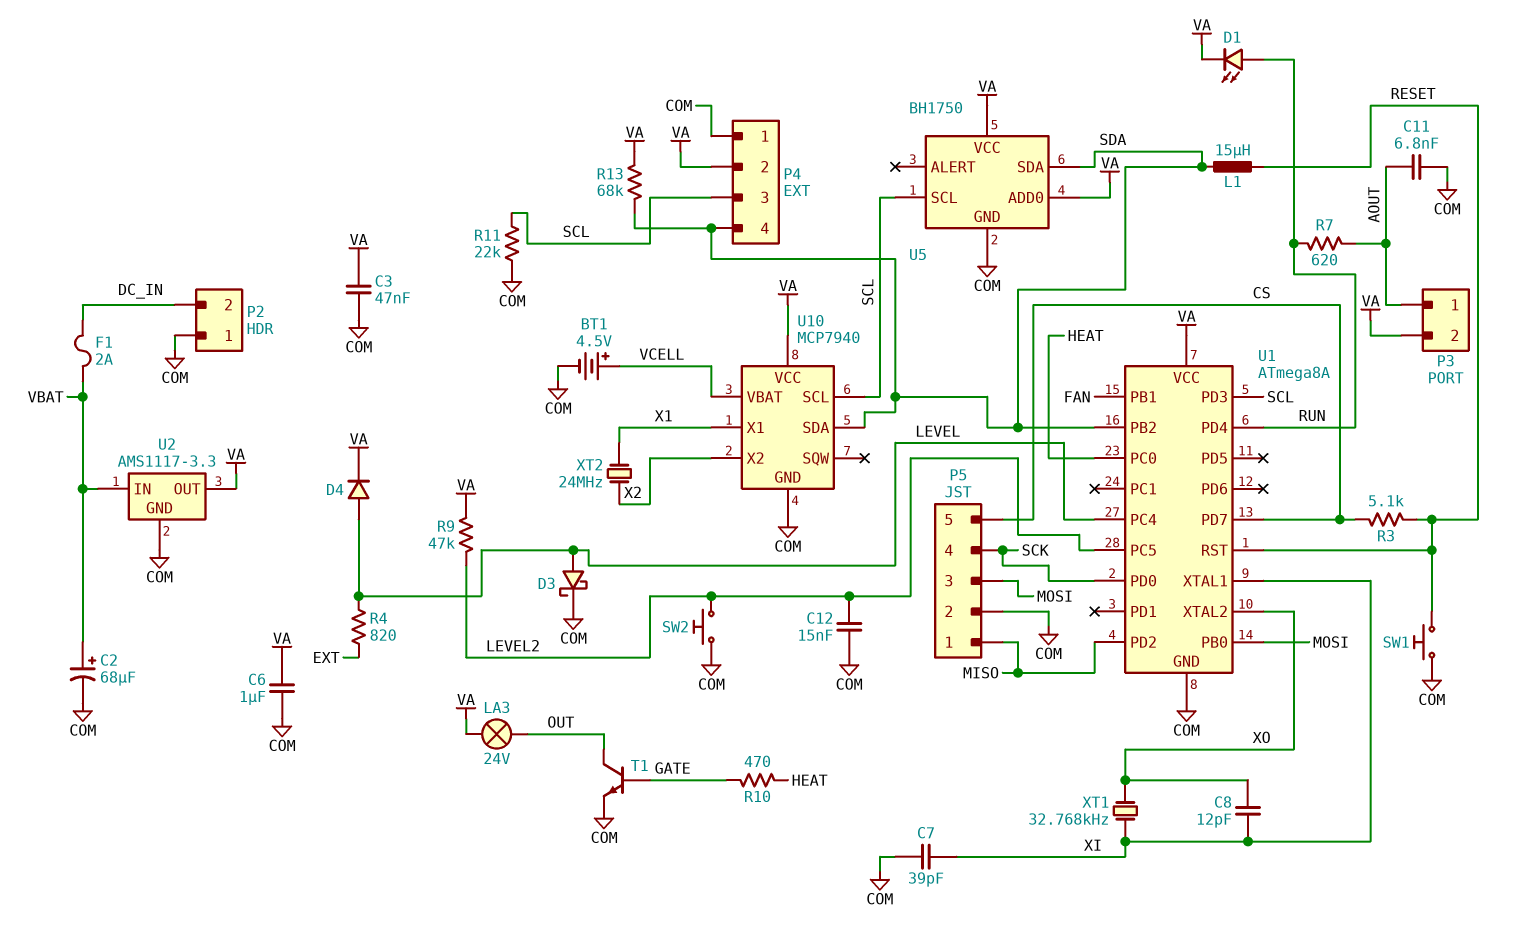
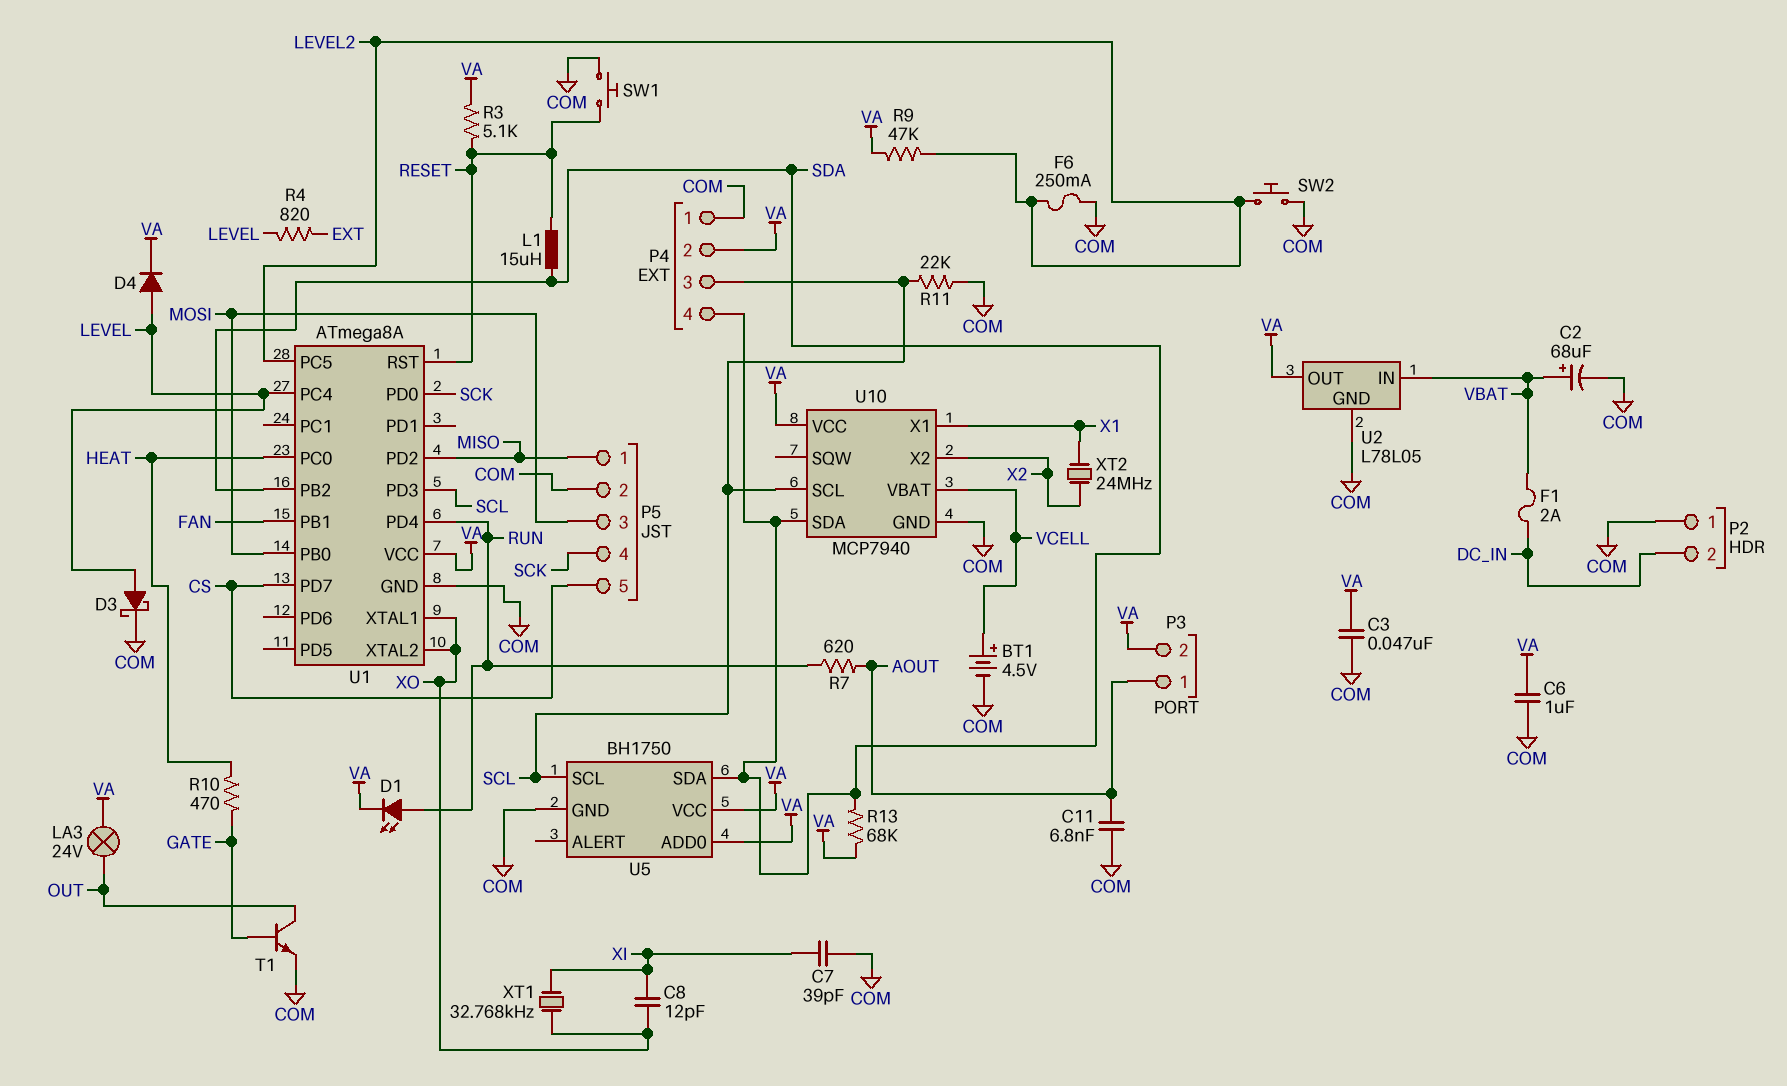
C12: 15nF (COM, LEVEL2) -> none
F6: none -> 250mA (COM, LEVEL2)
R3: 5.1k (CS, RESET) -> 5.1k (RESET, VA)
U1 pin XTAL1: XI -> XO
U2: AMS1117-3.3 -> L78L05

